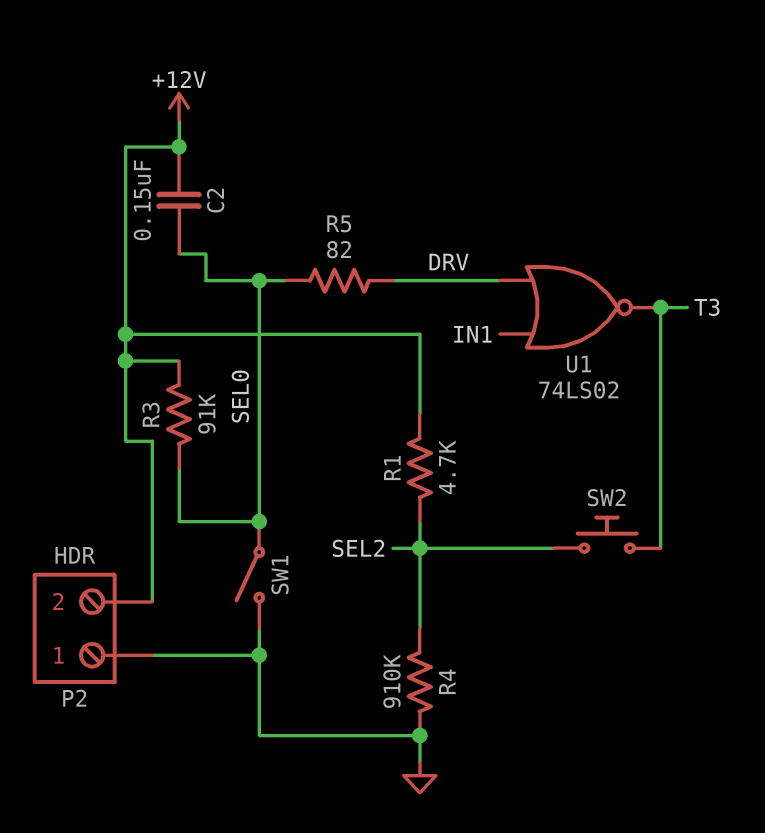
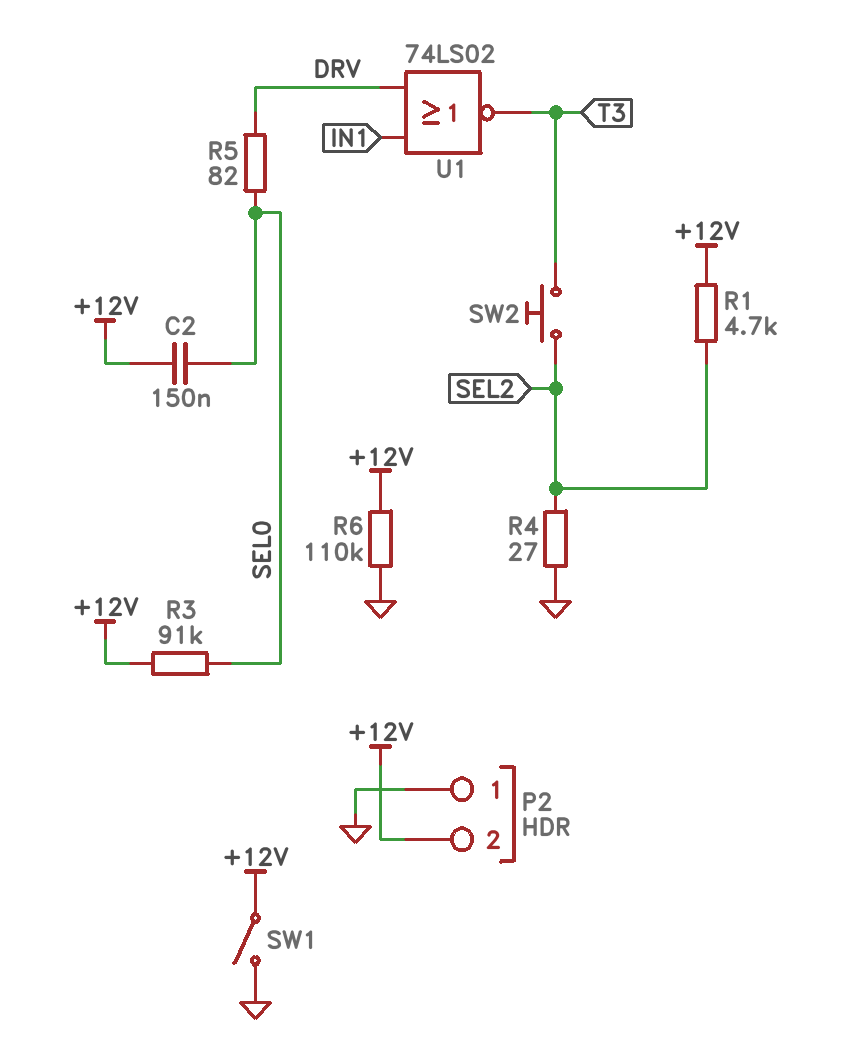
R4: 910k (GND, SEL2) -> 27 (GND, SEL2)
R6: none -> 110k (+12V, GND)
SW1: switch (GND, SEL0) -> switch (+12V, GND)

